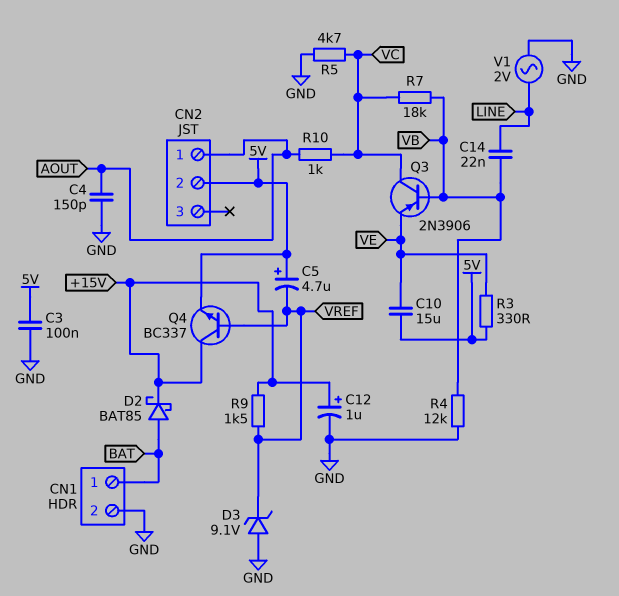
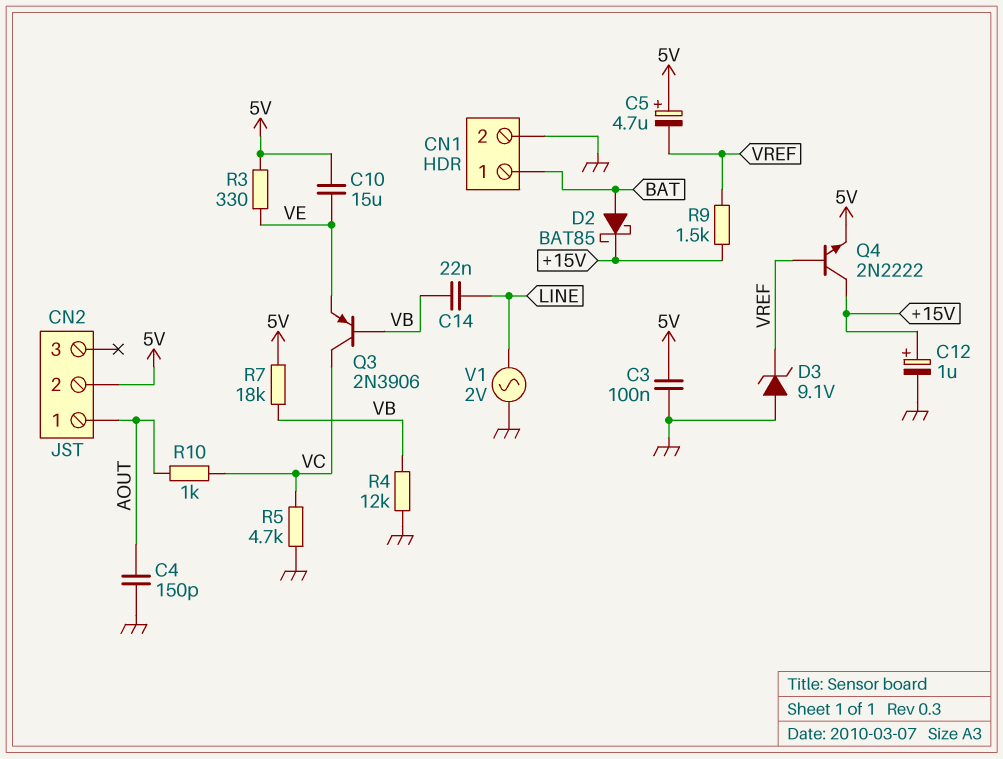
Q4: NPN BC337 (B VREF, C +15V, E 5V) -> NPN 2N2222 (B VREF, C +15V, E 5V)
R7: 18k (VB, VC) -> 18k (5V, VB)

